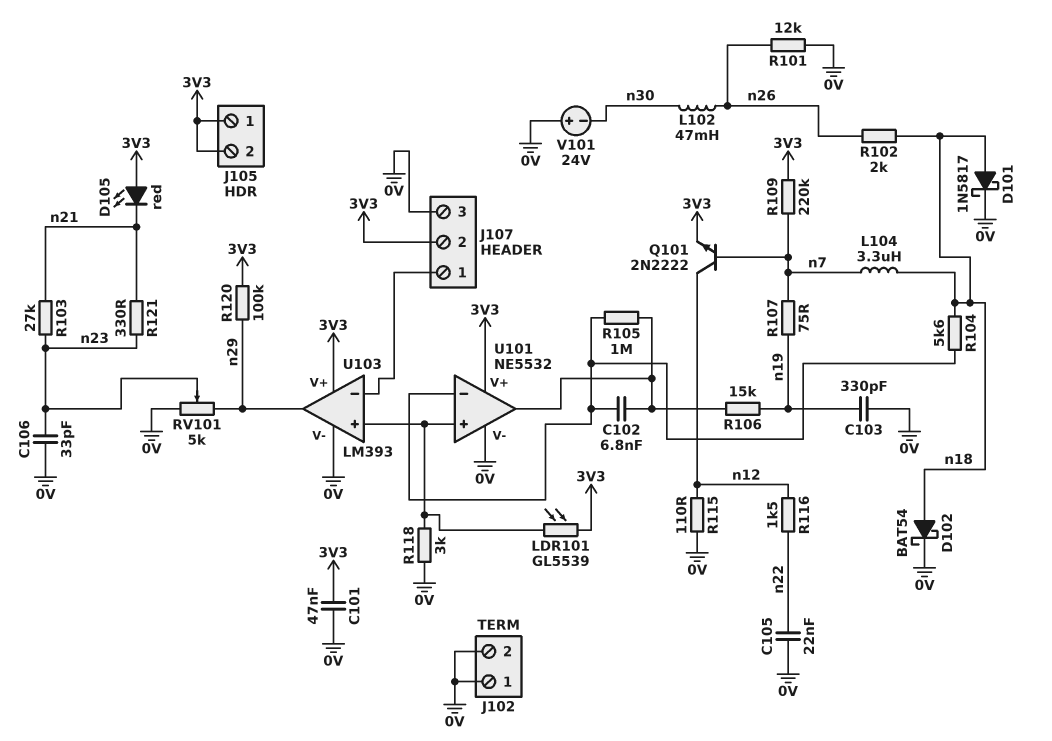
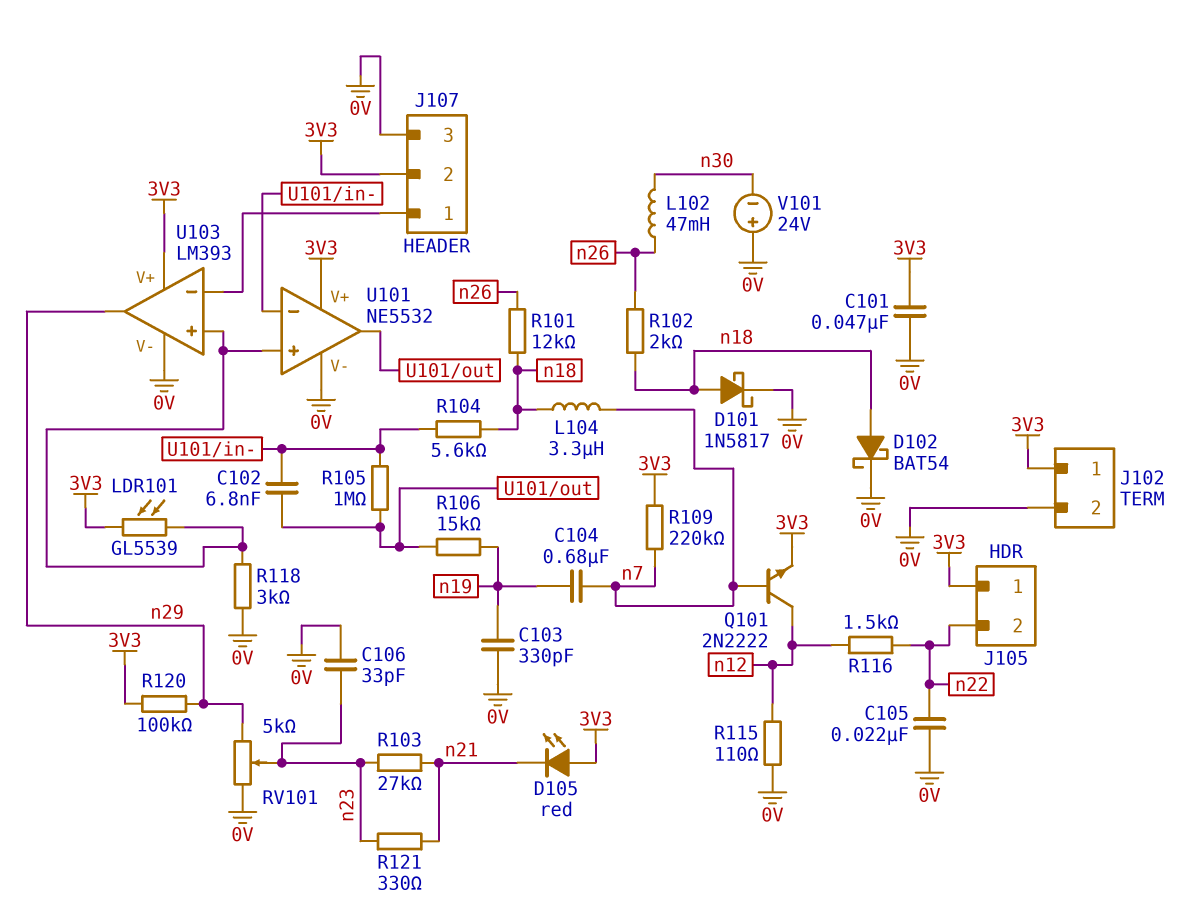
C104: none -> 680nF (n7, n19)
J102 pin 1: 0V -> 3V3
J105 pin 2: 3V3 -> n22
R101: 12k (0V, n26) -> 12k (n18, n26)
R107: 75 (n7, n19) -> none

